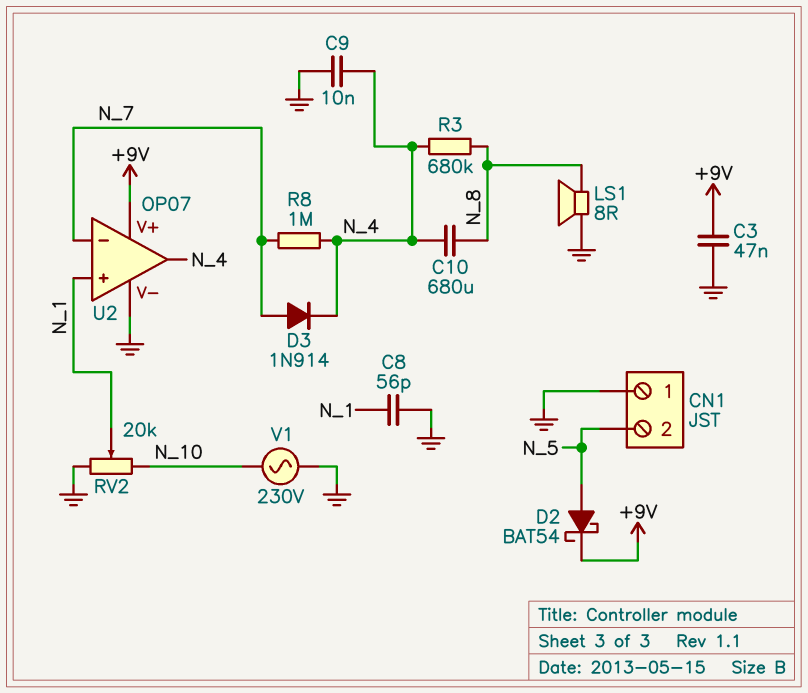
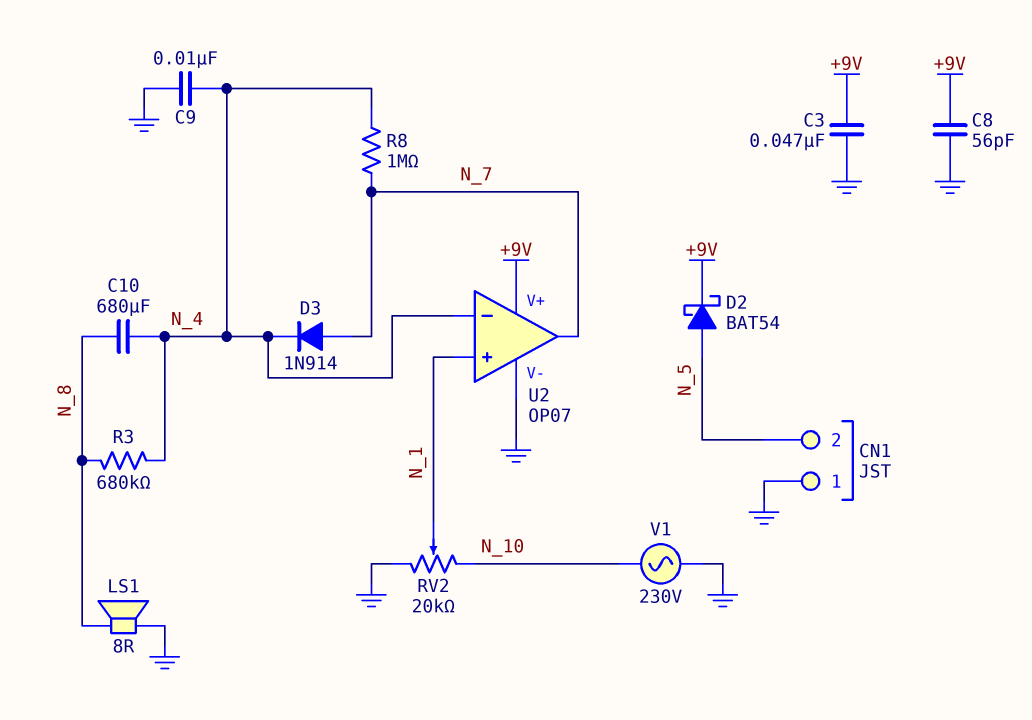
C8: 56pF (GND, N_1) -> 56pF (+9V, GND)
U2 pin in-: N_7 -> N_4
U2 pin out: N_4 -> N_7

